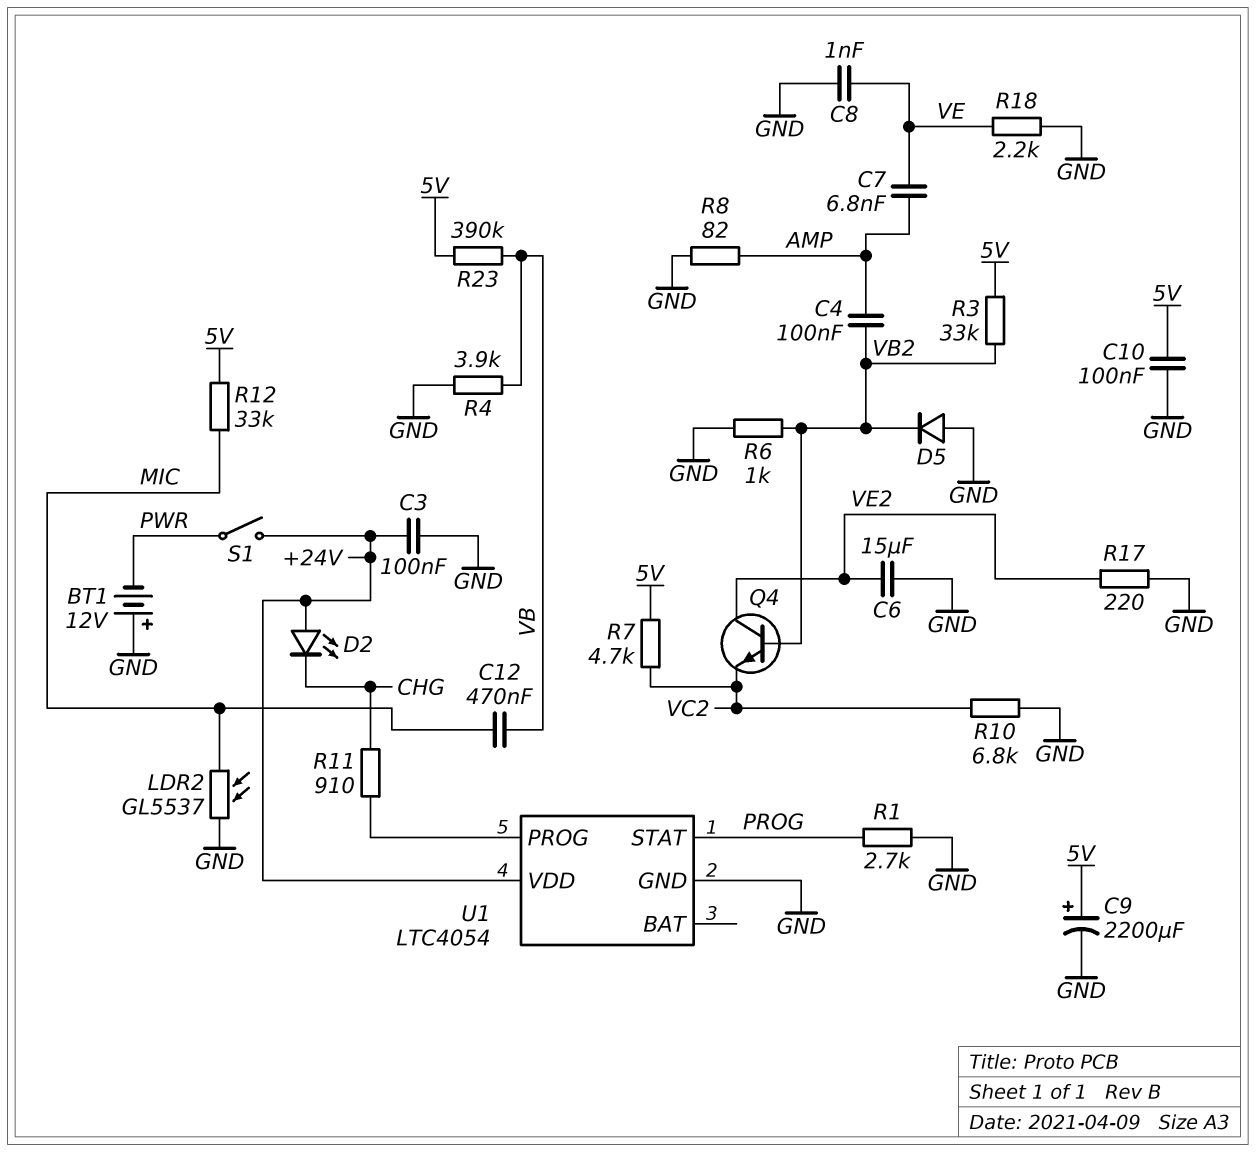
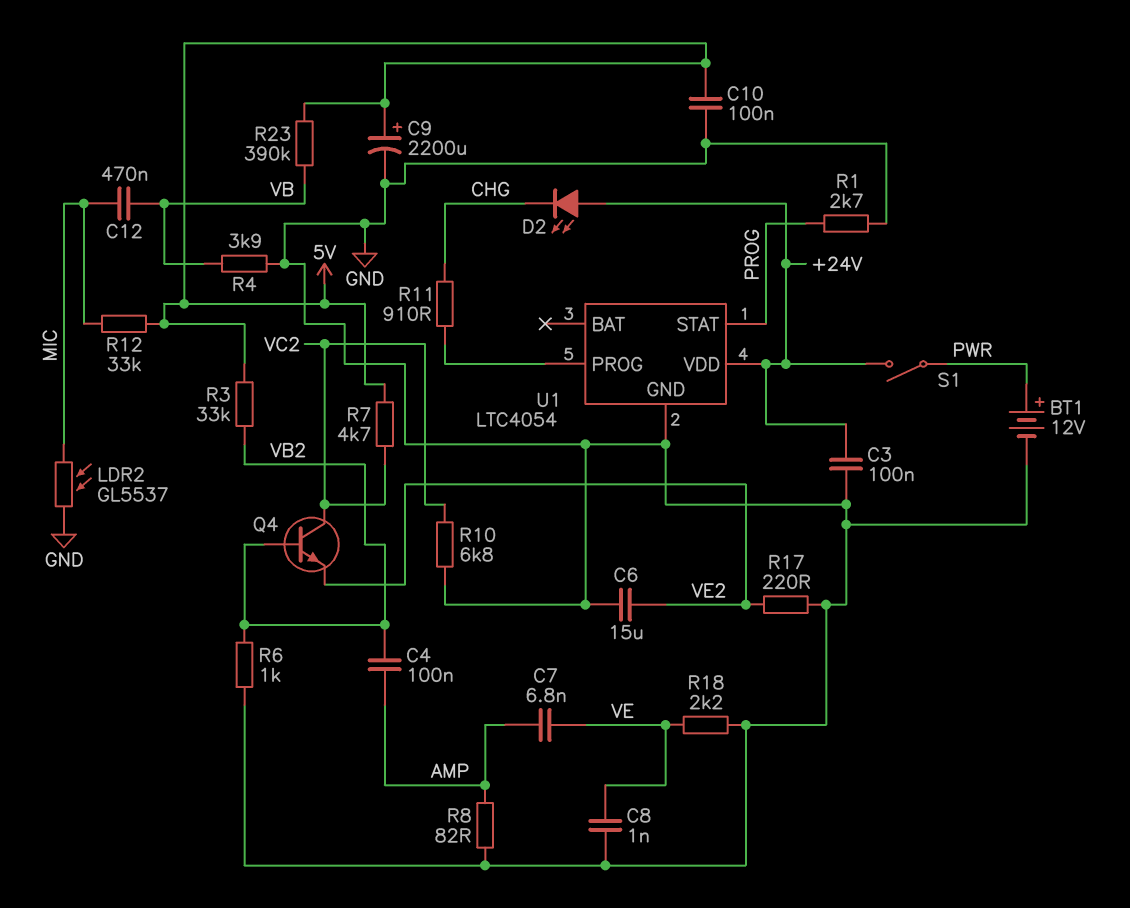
BT1: 12V (plus GND, minus PWR) -> 12V (plus PWR, minus GND)
D5: diode (A GND, K VB2) -> none
Q4: NPN (B VB2, C VE2, E VC2) -> NPN (B VB2, C VC2, E VE2)

